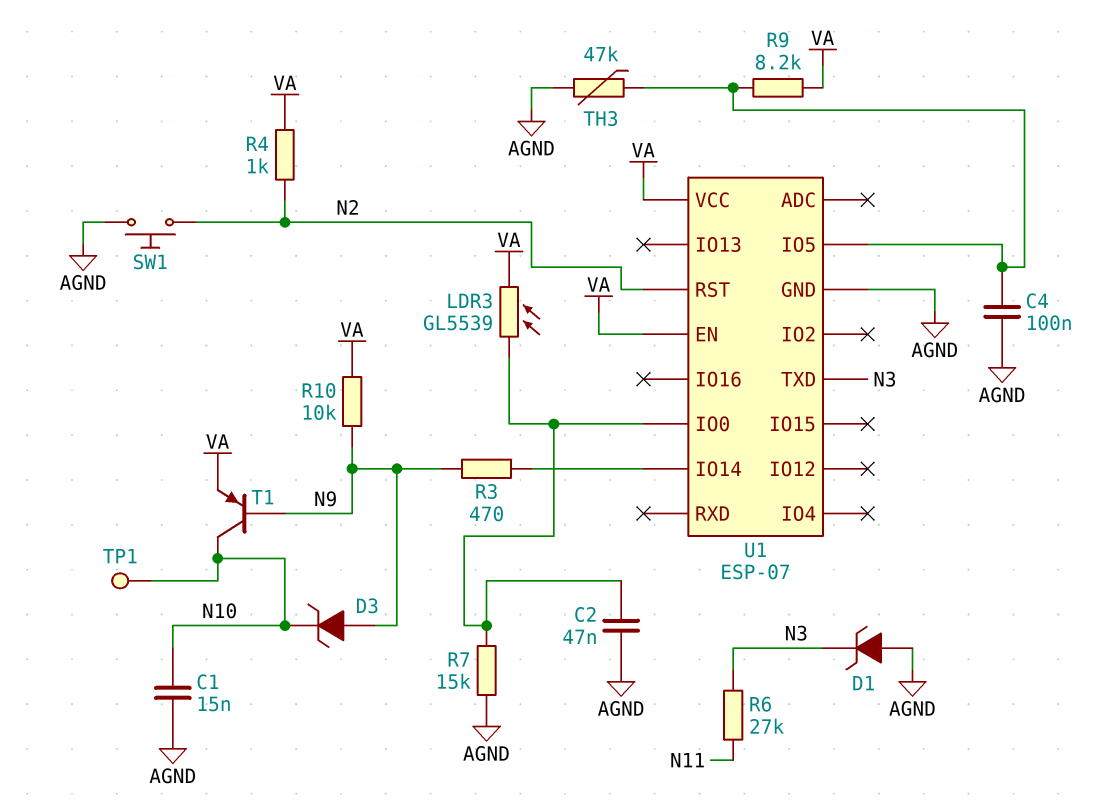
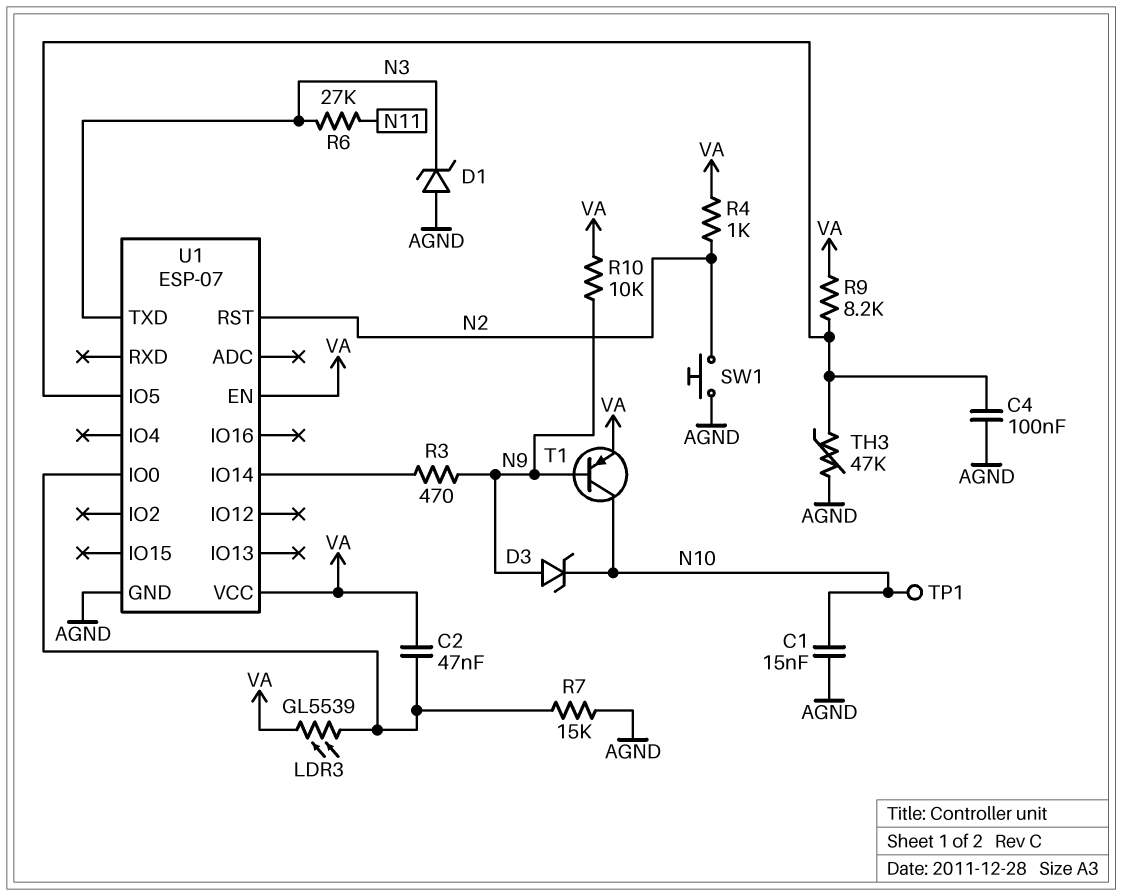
C2: 47nF (AGND, U1/IO0) -> 47nF (U1/IO0, VA)

